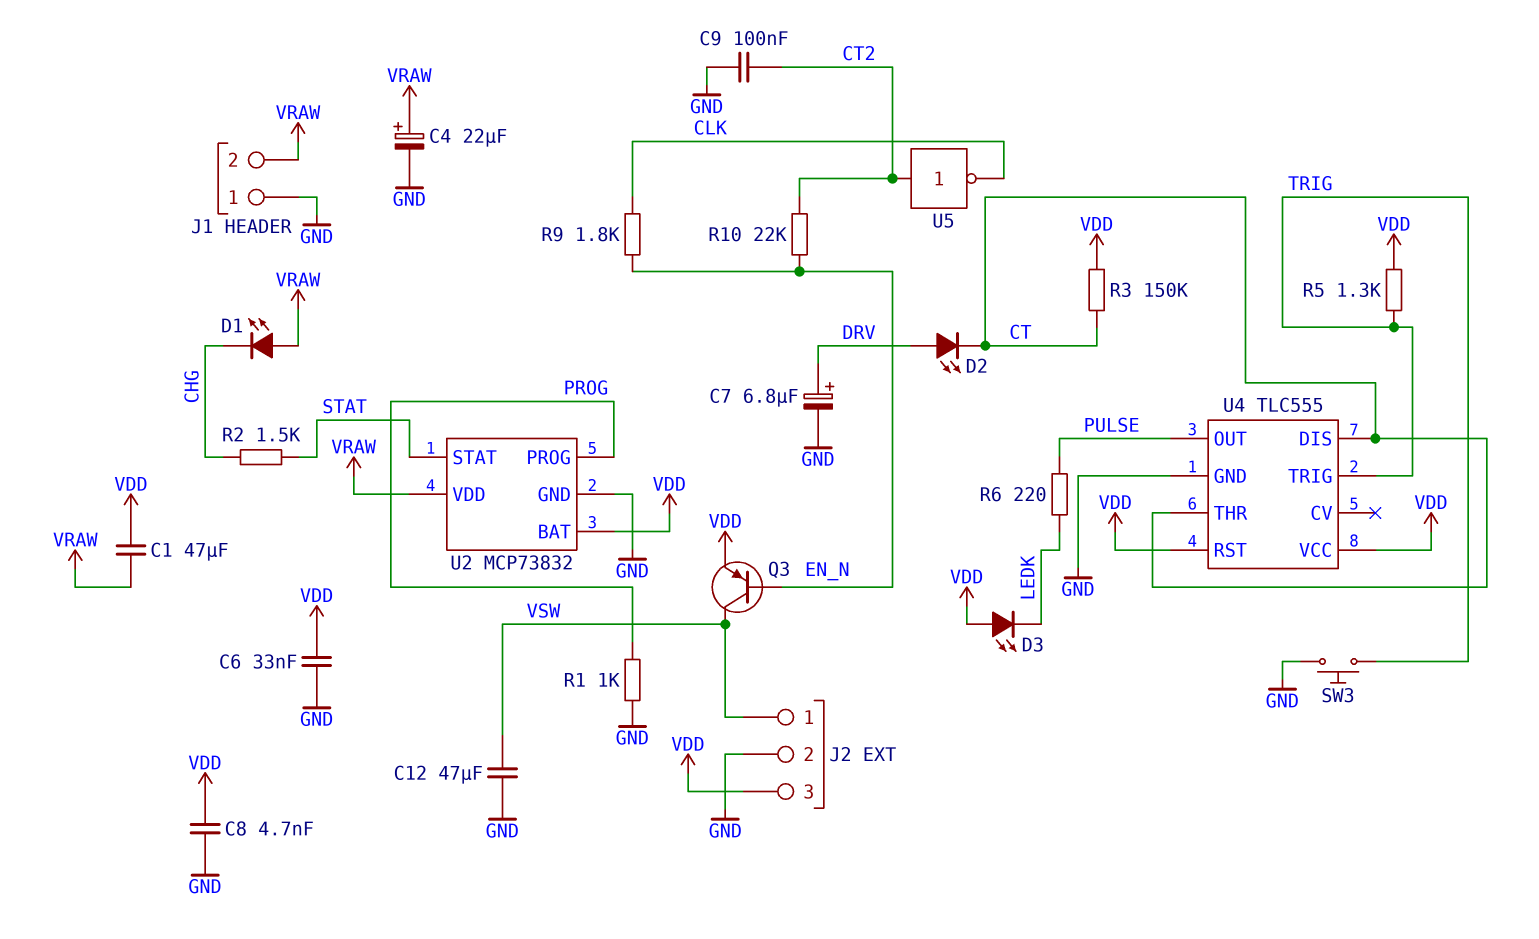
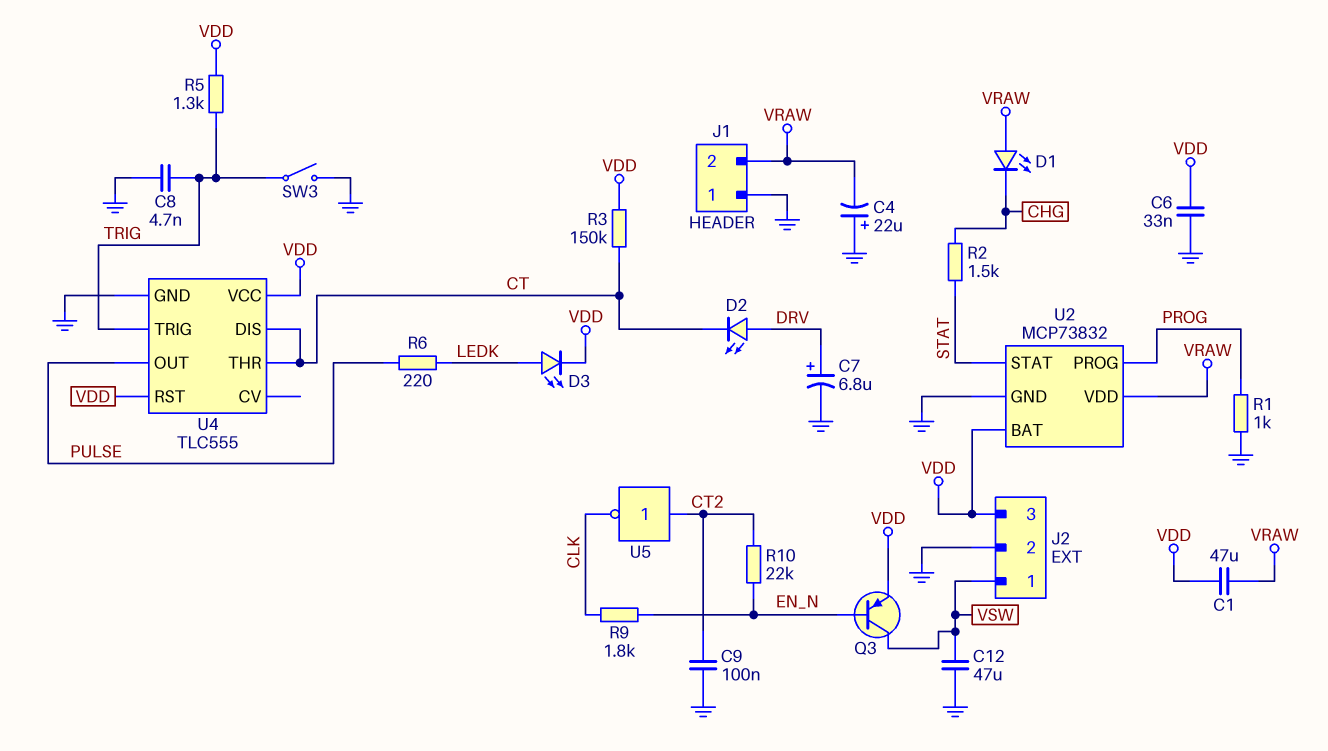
C4: 22uF (plus VRAW, minus GND) -> 22uF (plus GND, minus VRAW)
C8: 4.7nF (GND, VDD) -> 4.7nF (GND, TRIG)
D3: LED (A VDD, K LEDK) -> LED (A LEDK, K VDD)
SW3: button (GND, TRIG) -> switch (GND, TRIG)

